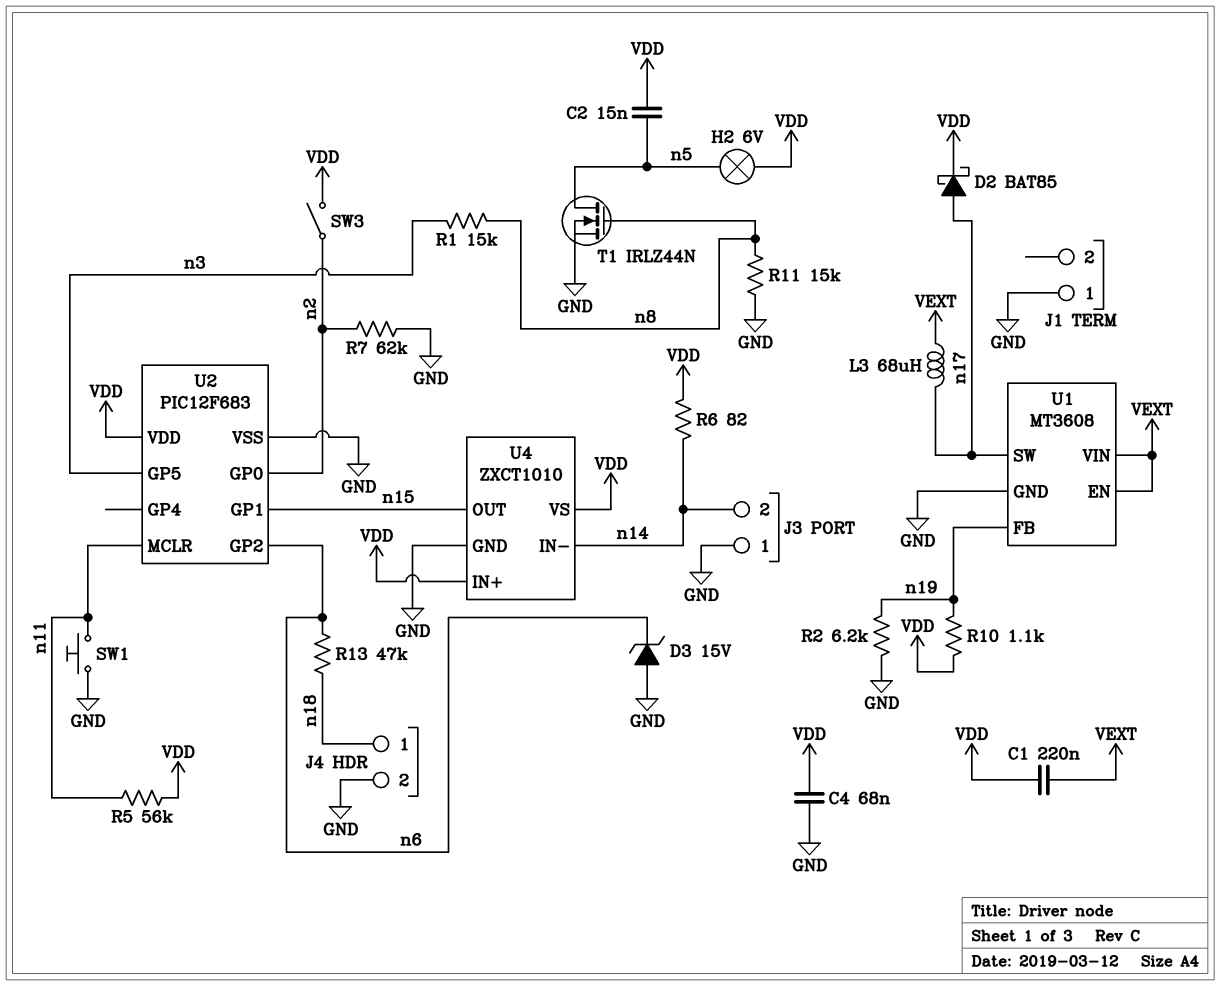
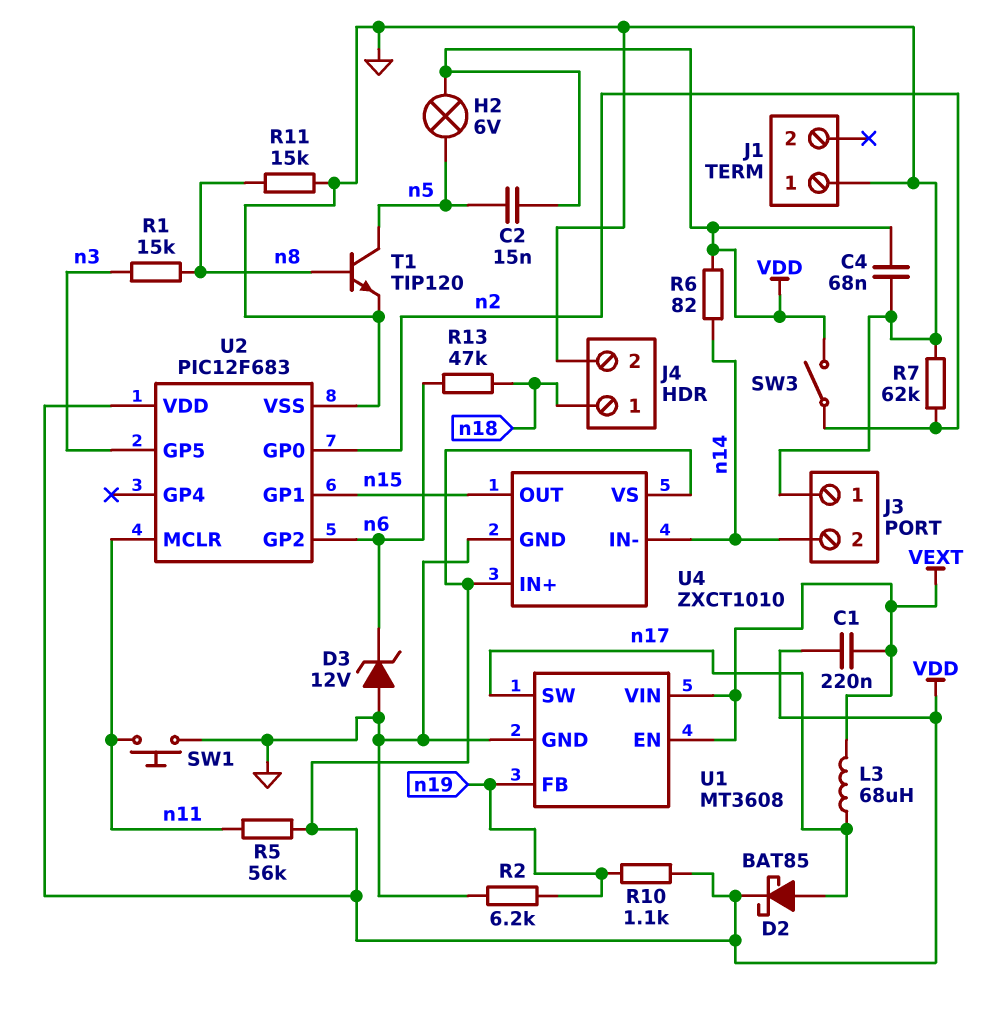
D3: zener 15V (A GND, K n6) -> zener 12V (A GND, K n6)
T1: NMOS IRLZ44N (G n8, D n5, S GND) -> NPN TIP120 (B n8, C n5, E GND)

